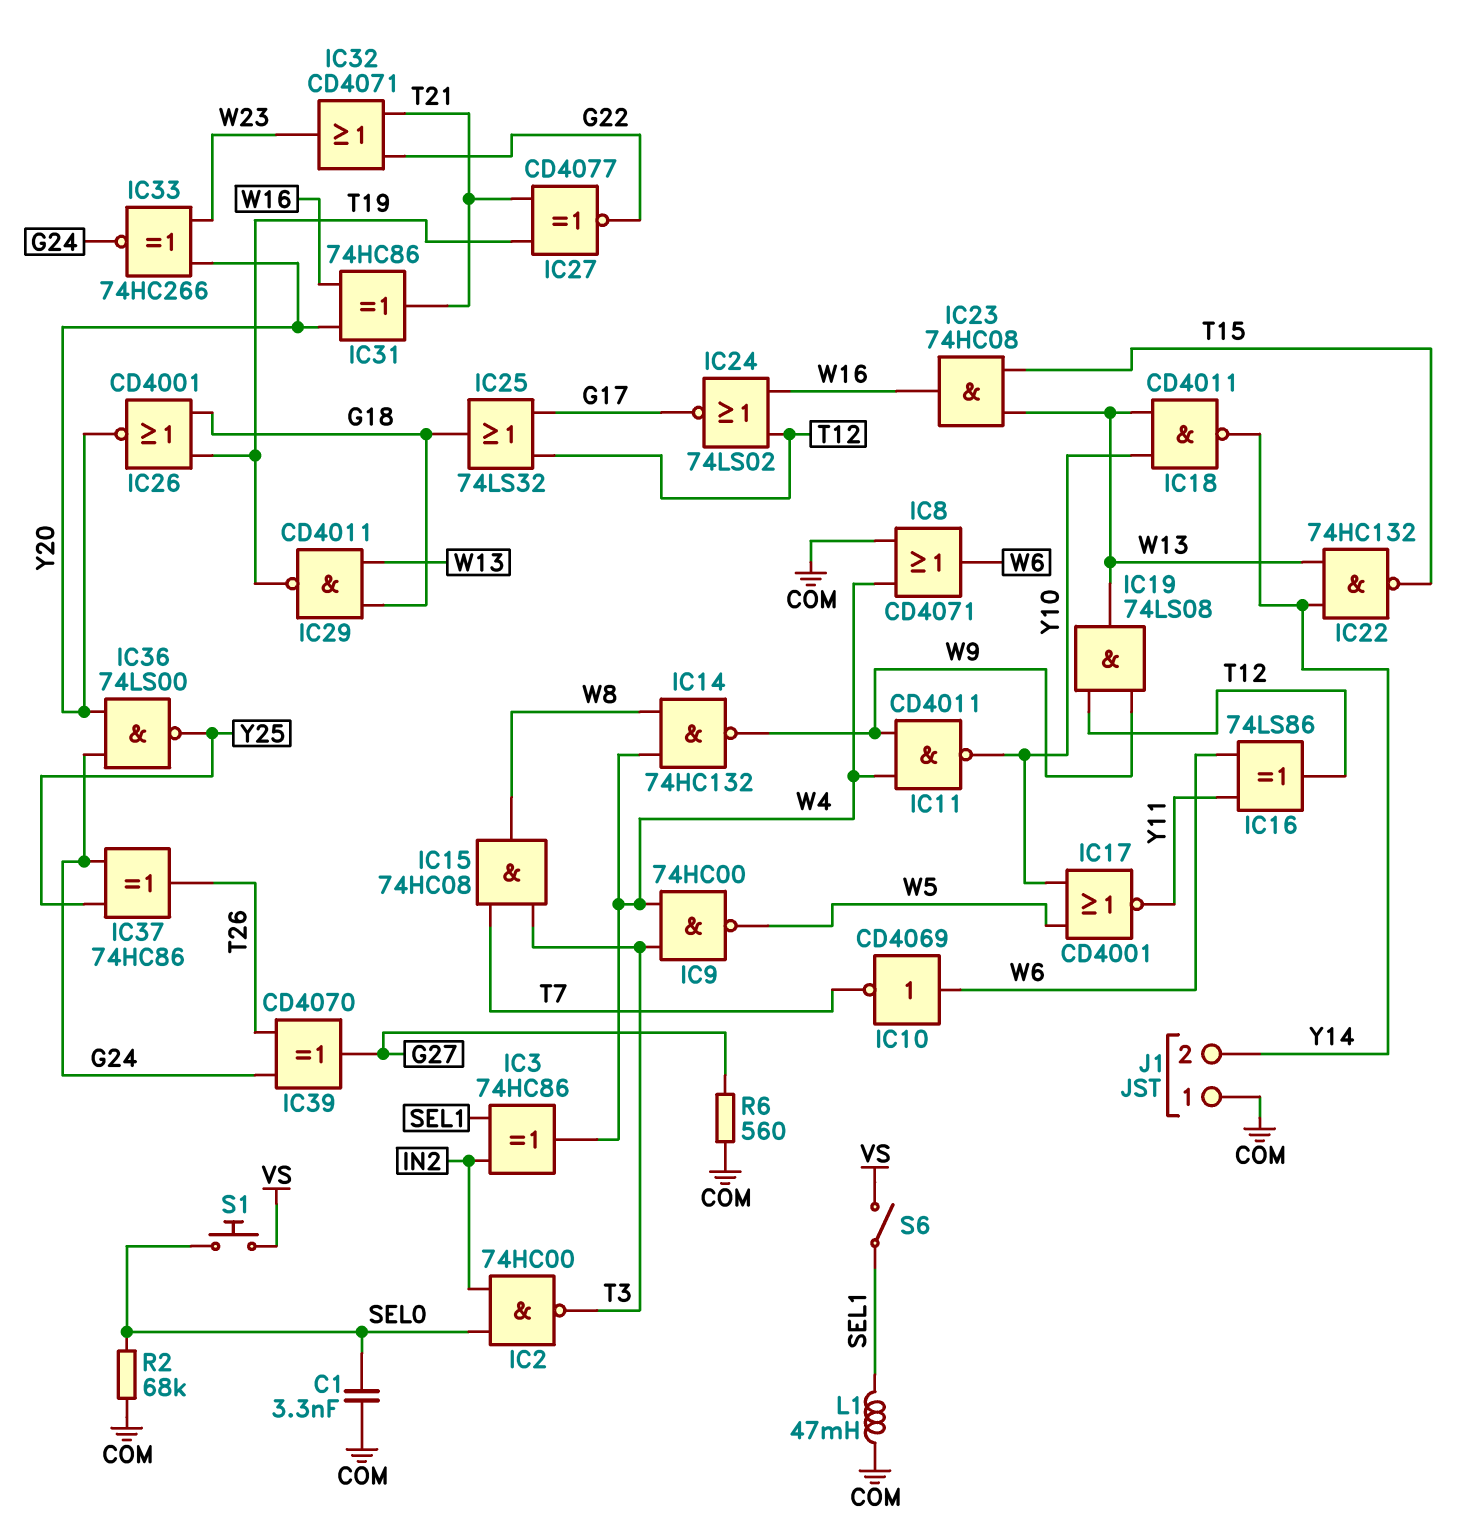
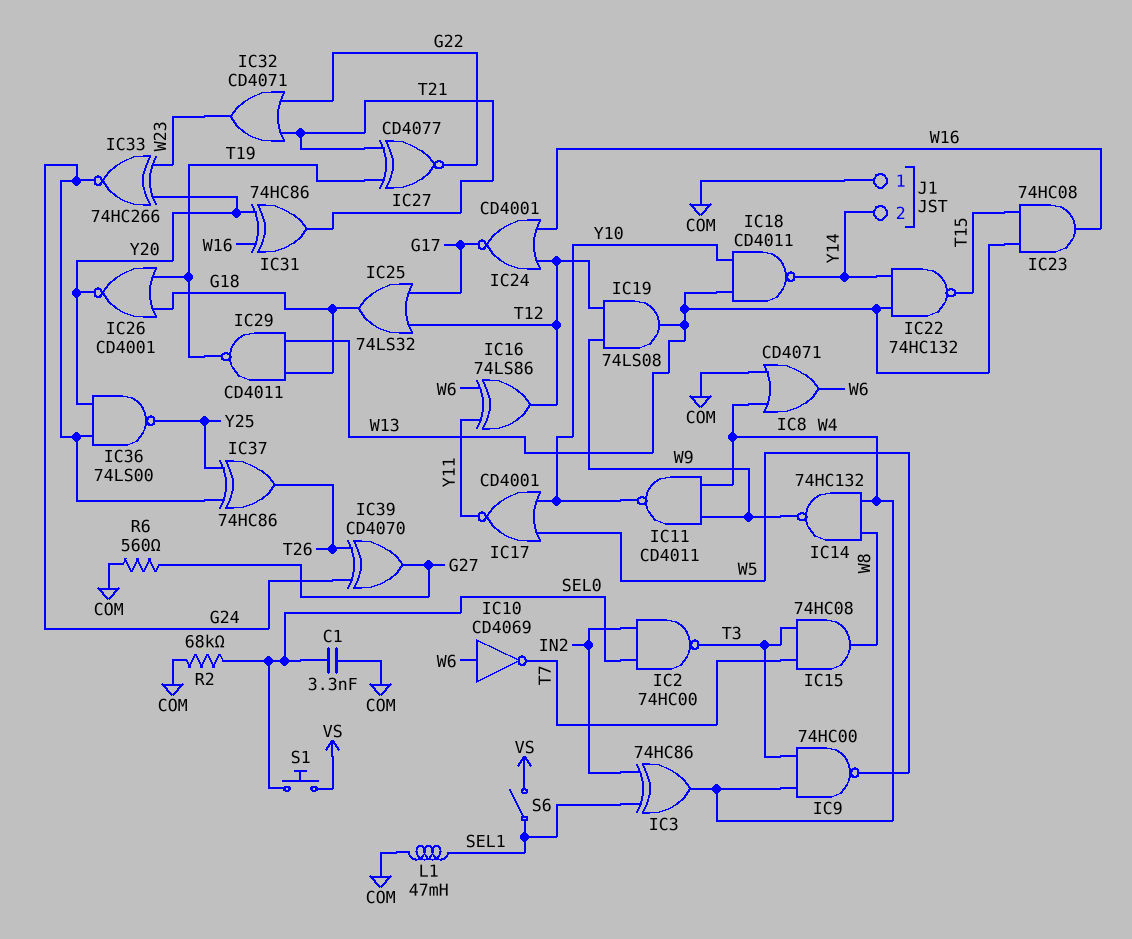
IC24: NOR 74LS02 (in T12, in W16, out G17) -> NOR CD4001 (in T12, in W16, out G17)

